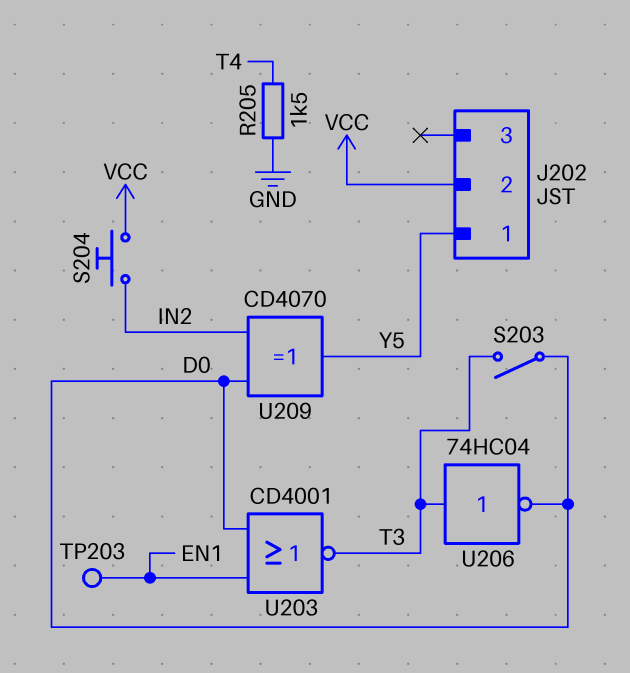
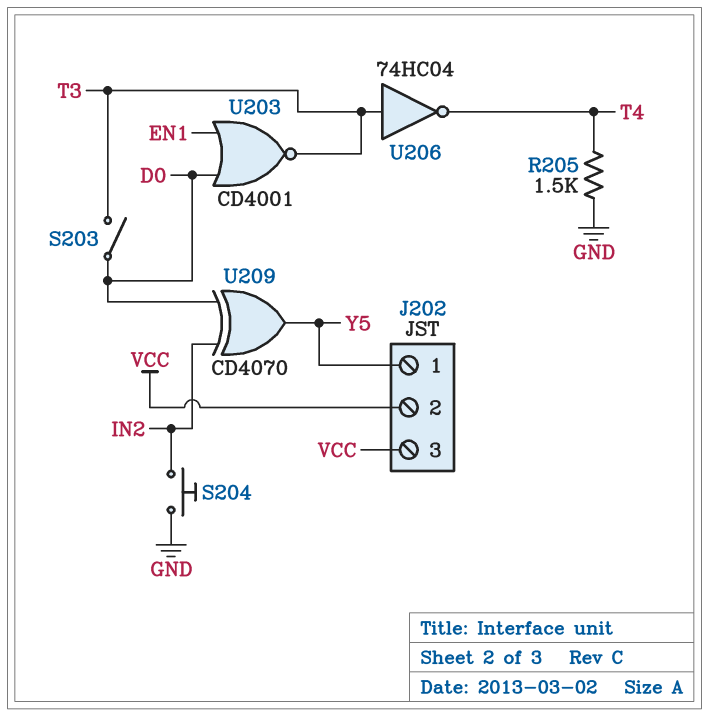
J202 pin 3: none -> VCC
S204: button (IN2, VCC) -> button (GND, IN2)
TP203: test point (EN1) -> none
U206: NOT 74HC04 (in T3, out D0) -> NOT 74HC04 (in T3, out T4)

